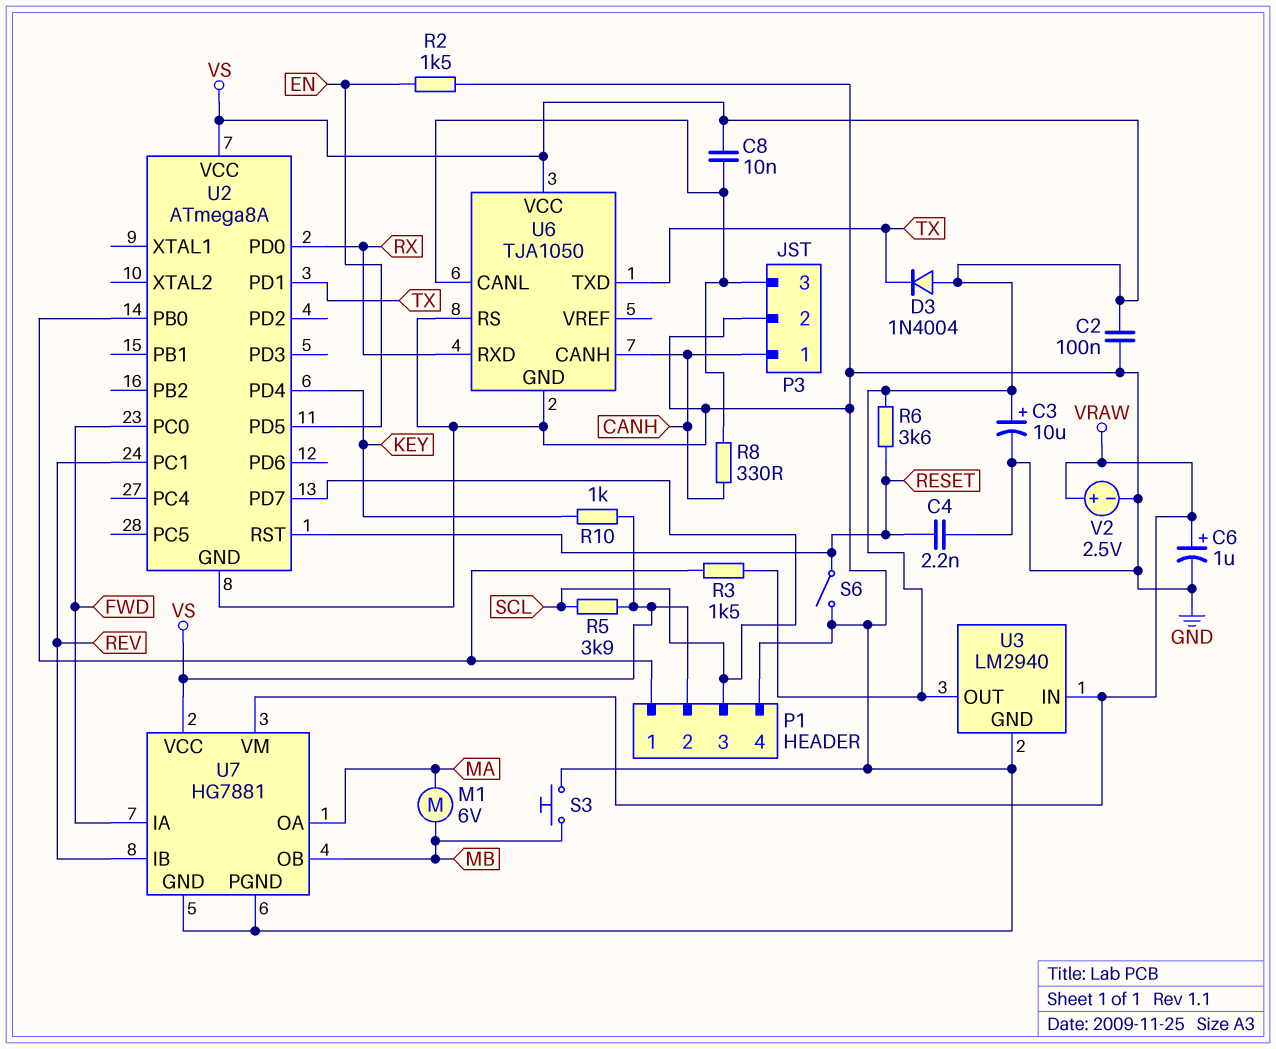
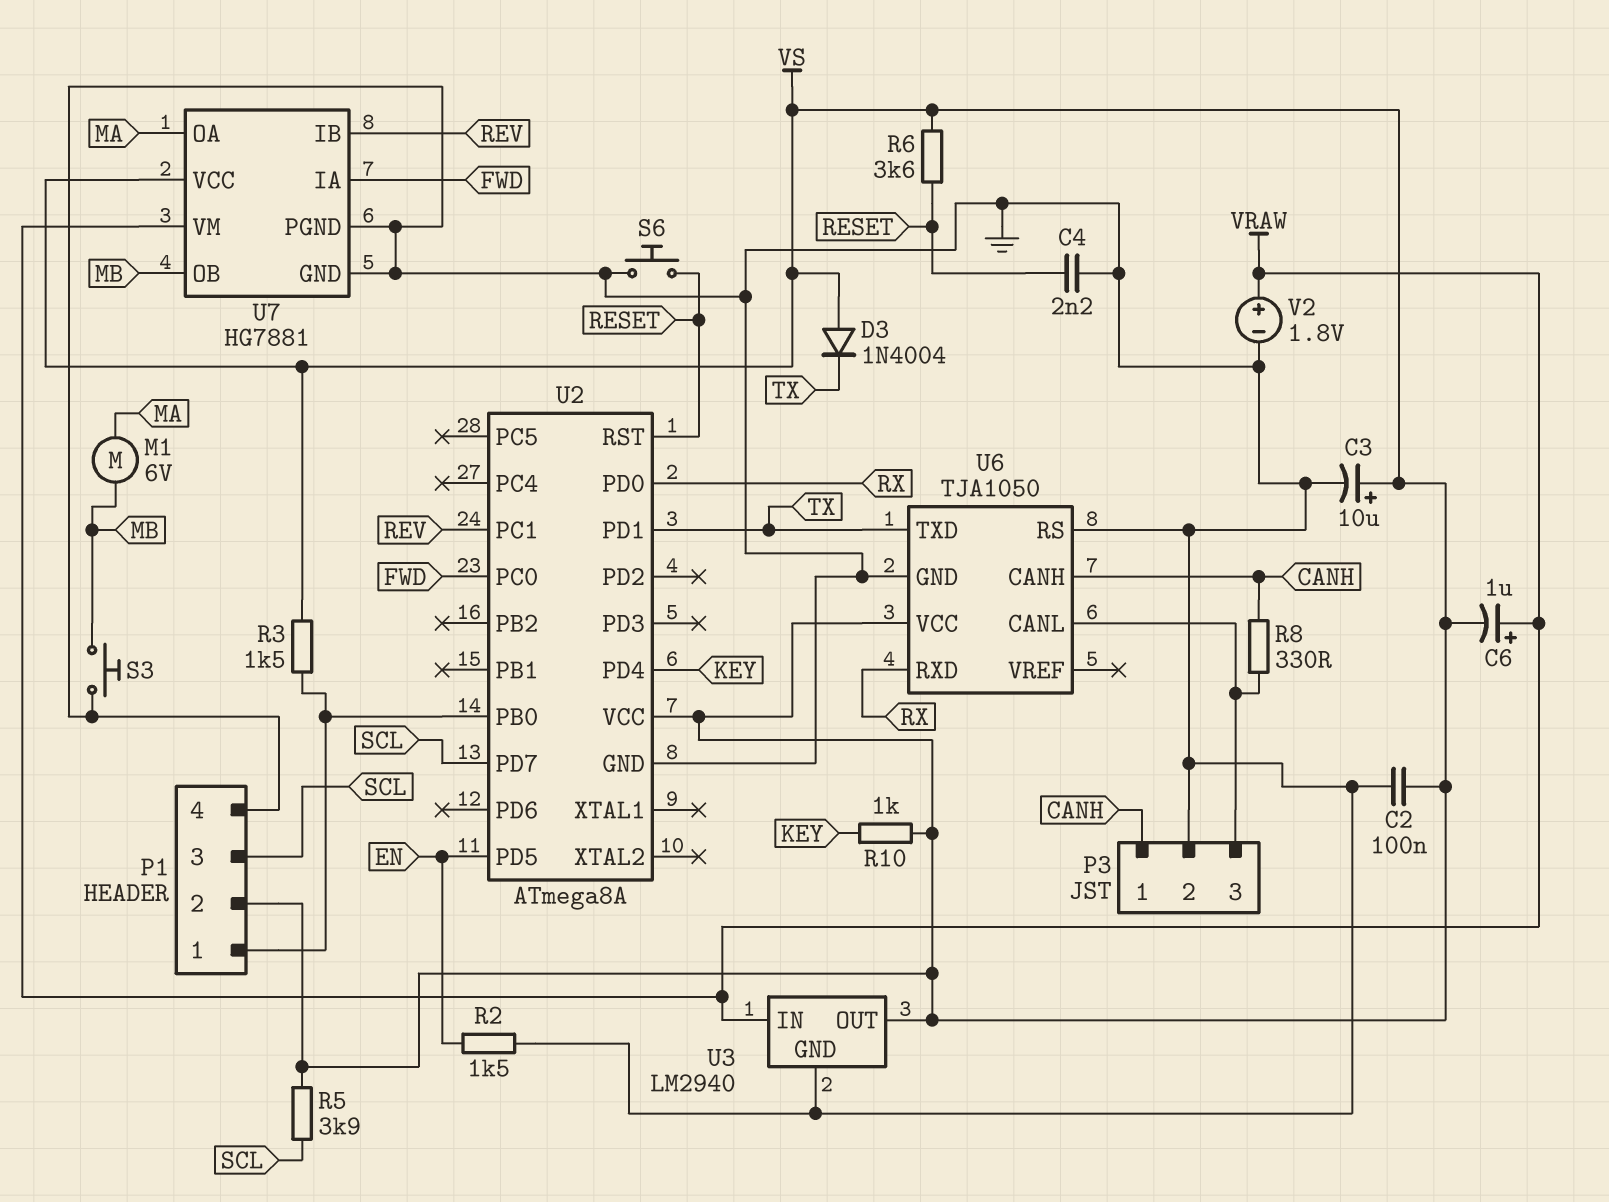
C6: 1uF (plus VRAW, minus GND) -> 1uF (plus VRAW, minus VS)
C8: 10nF (P3/3, VS) -> none
S6: switch (GND, RESET) -> button (GND, RESET)
V2: 2.5V (plus VRAW, minus GND) -> 1.8V (plus VRAW, minus GND)

